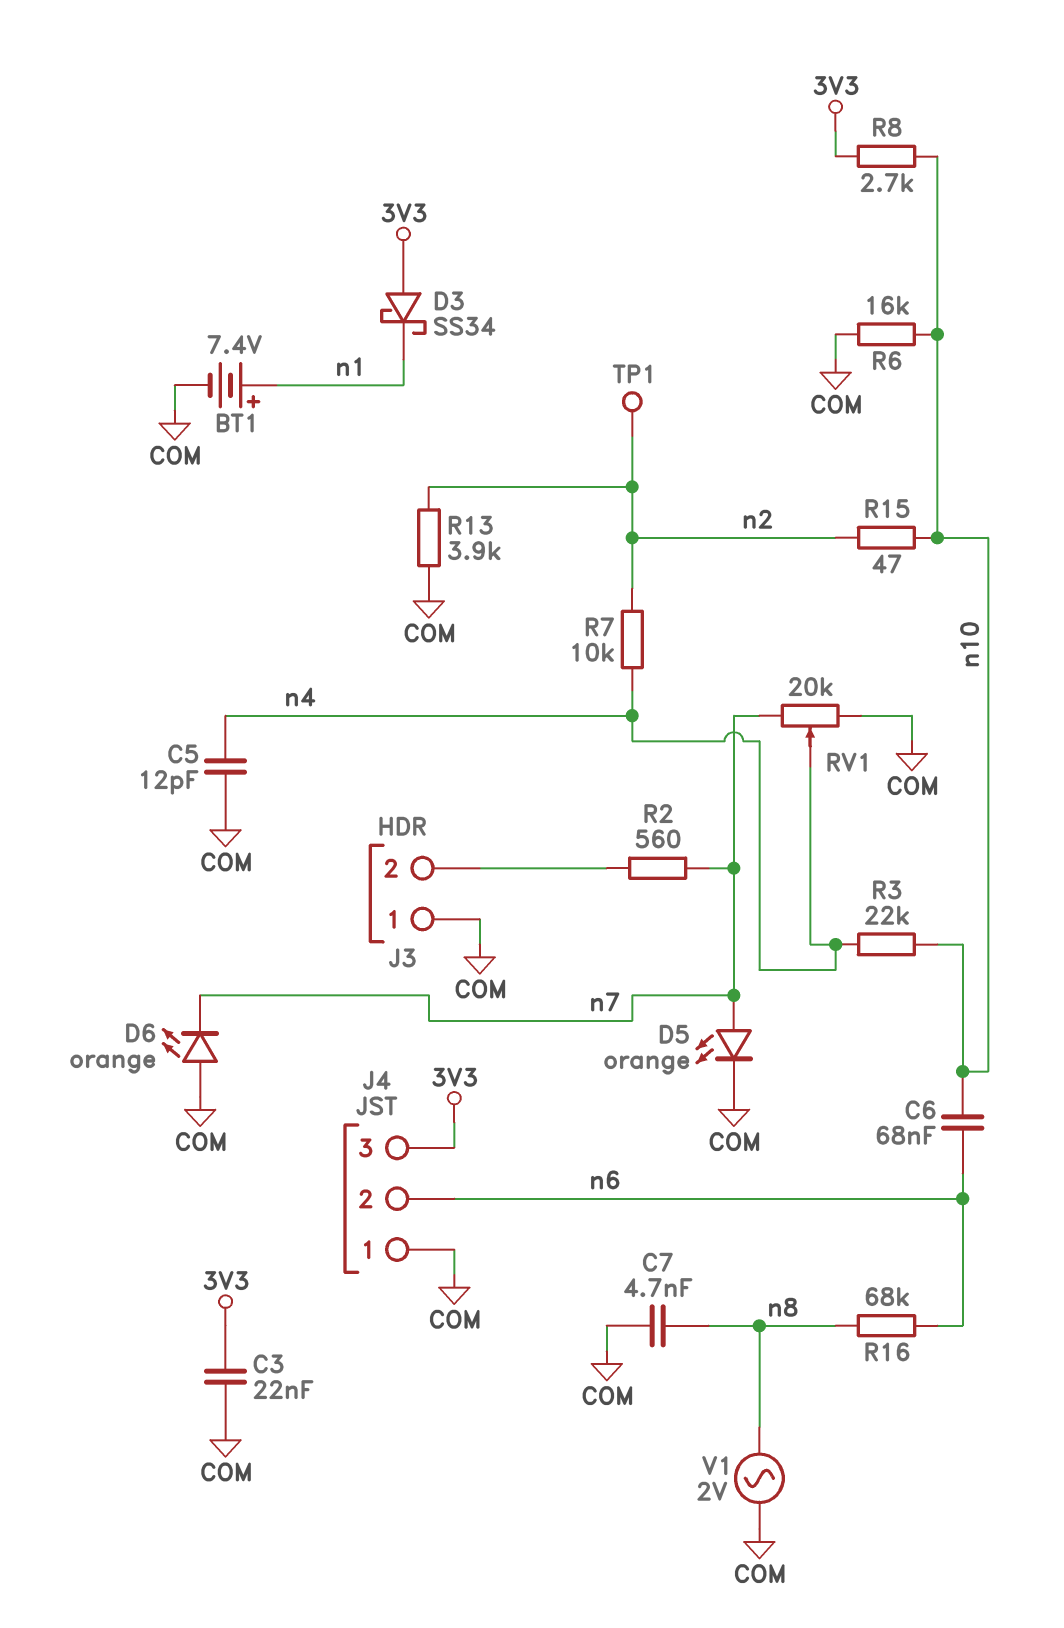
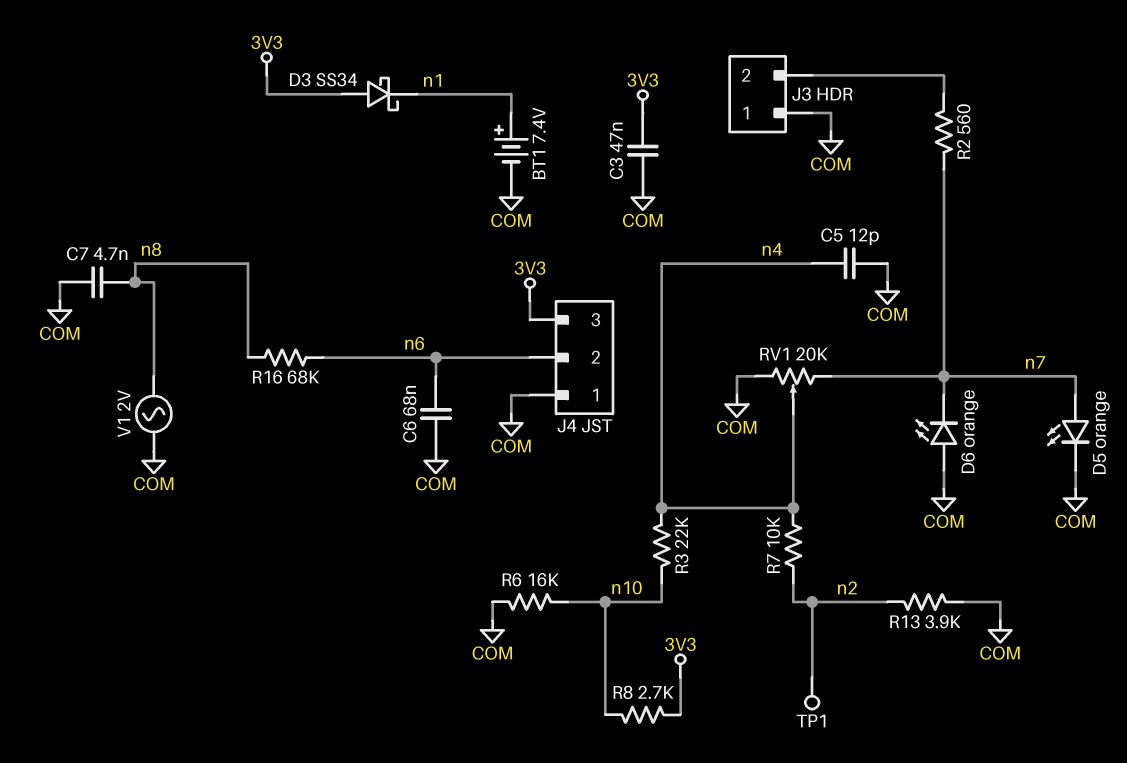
C3: 22nF (3V3, COM) -> 47nF (3V3, COM)
C6: 68nF (n6, n10) -> 68nF (COM, n6)
R15: 47 (n2, n10) -> none

